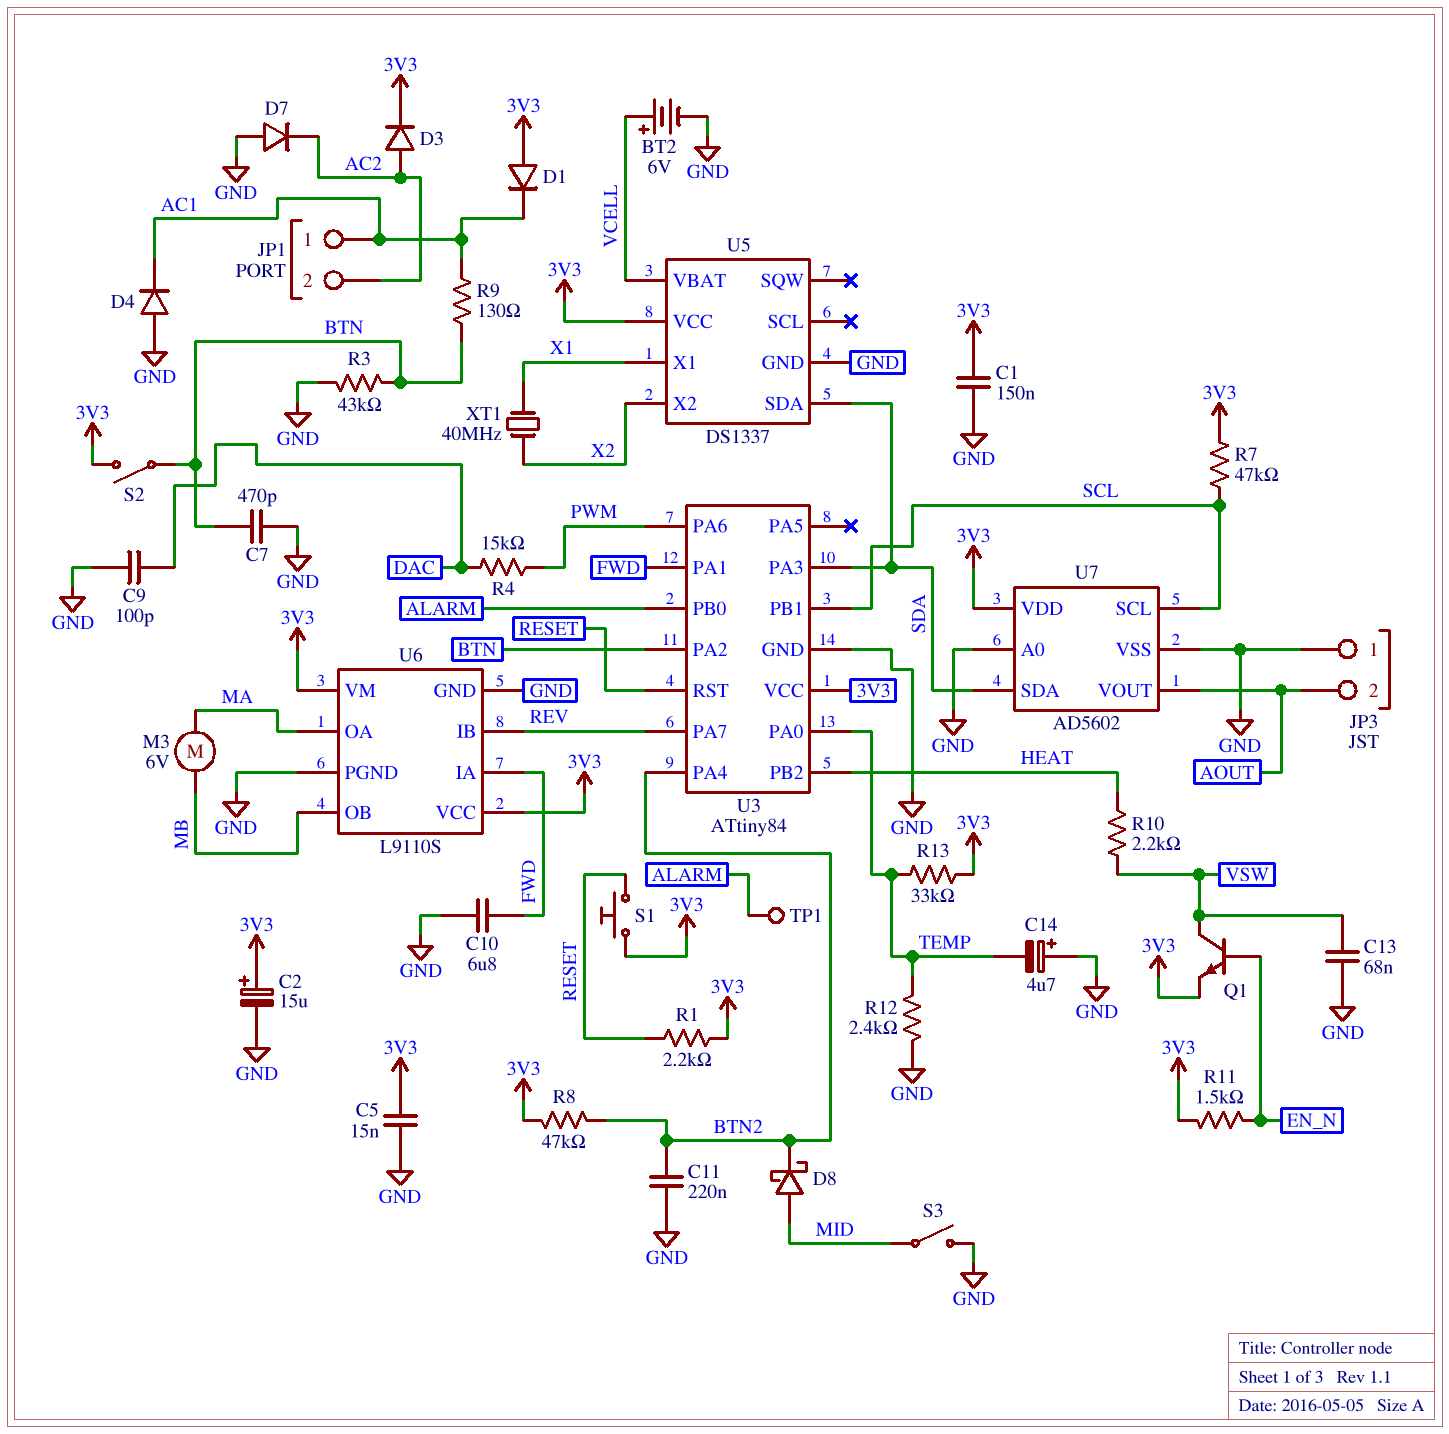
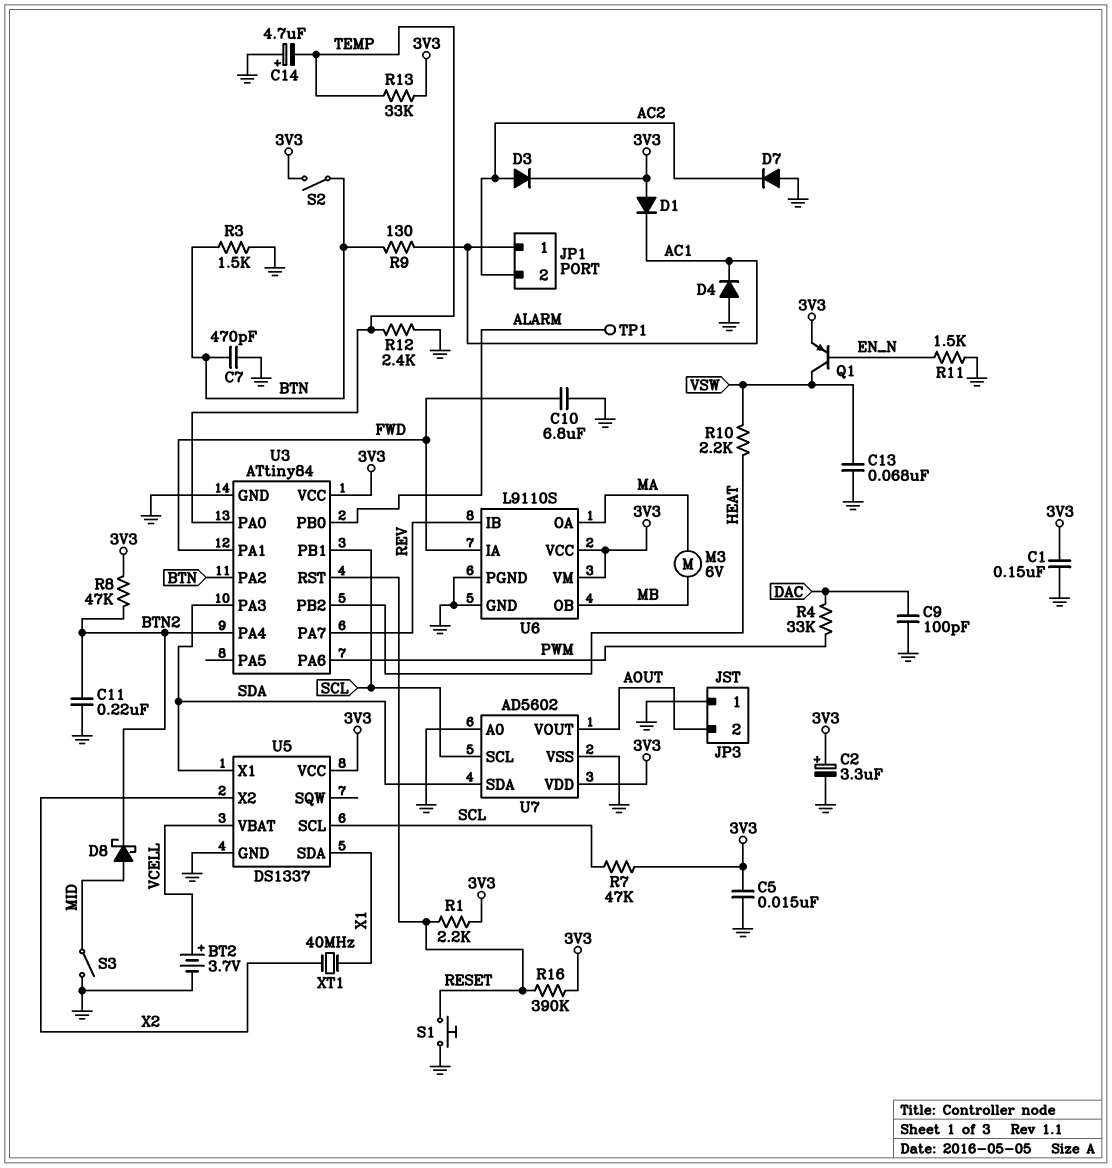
BT2: 6V (plus VCELL, minus GND) -> 3.7V (plus VCELL, minus GND)
C2: 15uF (plus 3V3, minus GND) -> 3.3uF (plus 3V3, minus GND)
Q1: NPN (B EN_N, C VSW, E 3V3) -> PNP (B EN_N, C VSW, E 3V3)
R3: 43k (BTN, GND) -> 1.5k (BTN, GND)
R4: 15k (DAC, PWM) -> 33k (DAC, PWM)
R11: 1.5k (3V3, EN_N) -> 1.5k (EN_N, GND)
R16: none -> 390k (3V3, RESET)
S1: button (3V3, RESET) -> button (GND, RESET)
U5 pin SCL: none -> SCL
U5 pin SDA: SDA -> X1
U5 pin X1: X1 -> SDA

